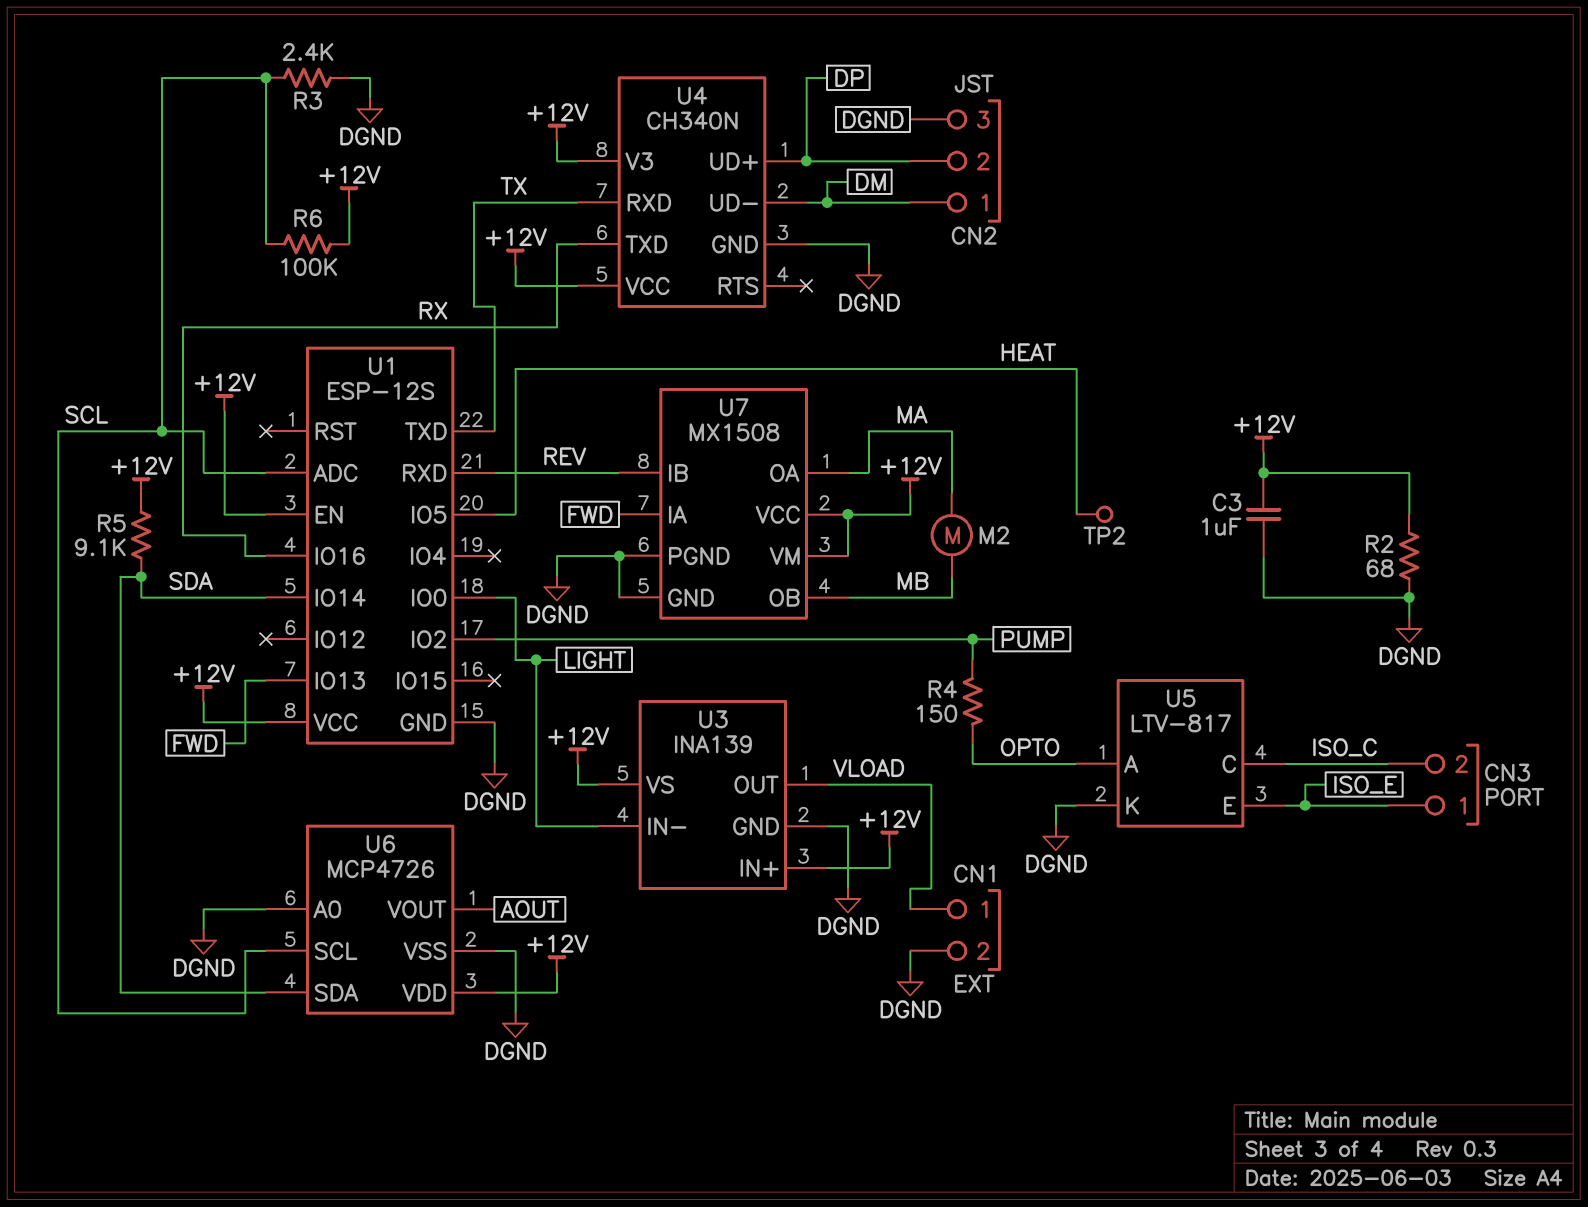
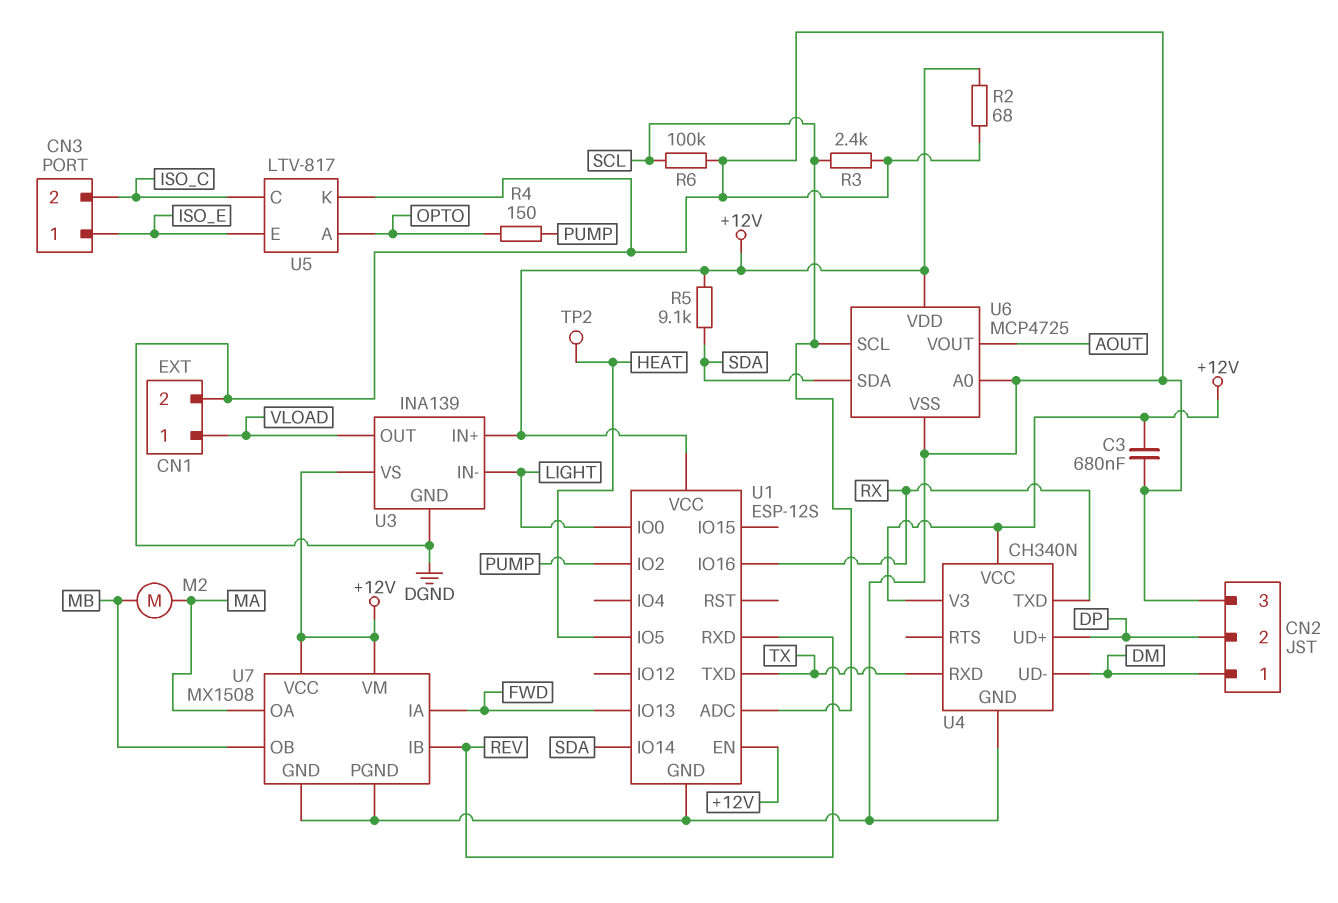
C3: 1uF (+12V, DGND) -> 680nF (+12V, DGND)
R6: 100k (+12V, SCL) -> 100k (DGND, SCL)
U6: MCP4726 -> MCP4725

